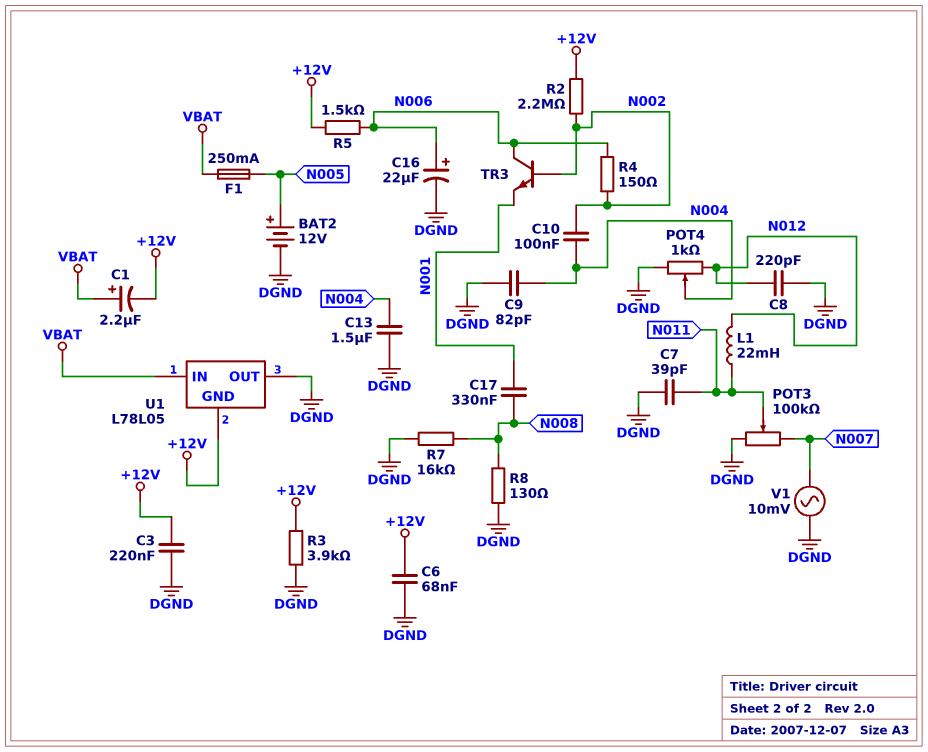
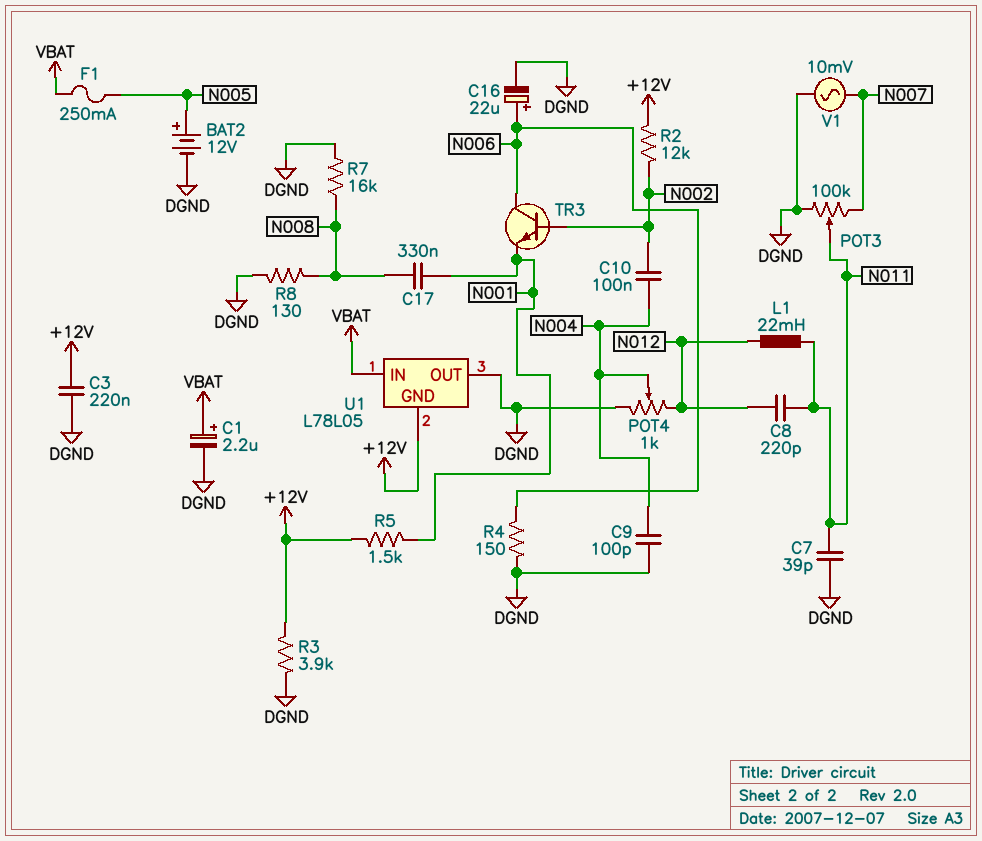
C1: 2.2uF (plus VBAT, minus +12V) -> 2.2uF (plus VBAT, minus DGND)
C6: 68nF (+12V, DGND) -> none
C8: 220pF (DGND, N012) -> 220pF (N011, N012)
C9: 82pF (DGND, N004) -> 100pF (DGND, N004)
C13: 1.5uF (DGND, N004) -> none
R2: 2.2M (+12V, N002) -> 12k (+12V, N002)
R4: 150 (N002, N006) -> 150 (DGND, N006)
R5: 1.5k (+12V, N006) -> 1.5k (+12V, N001)

